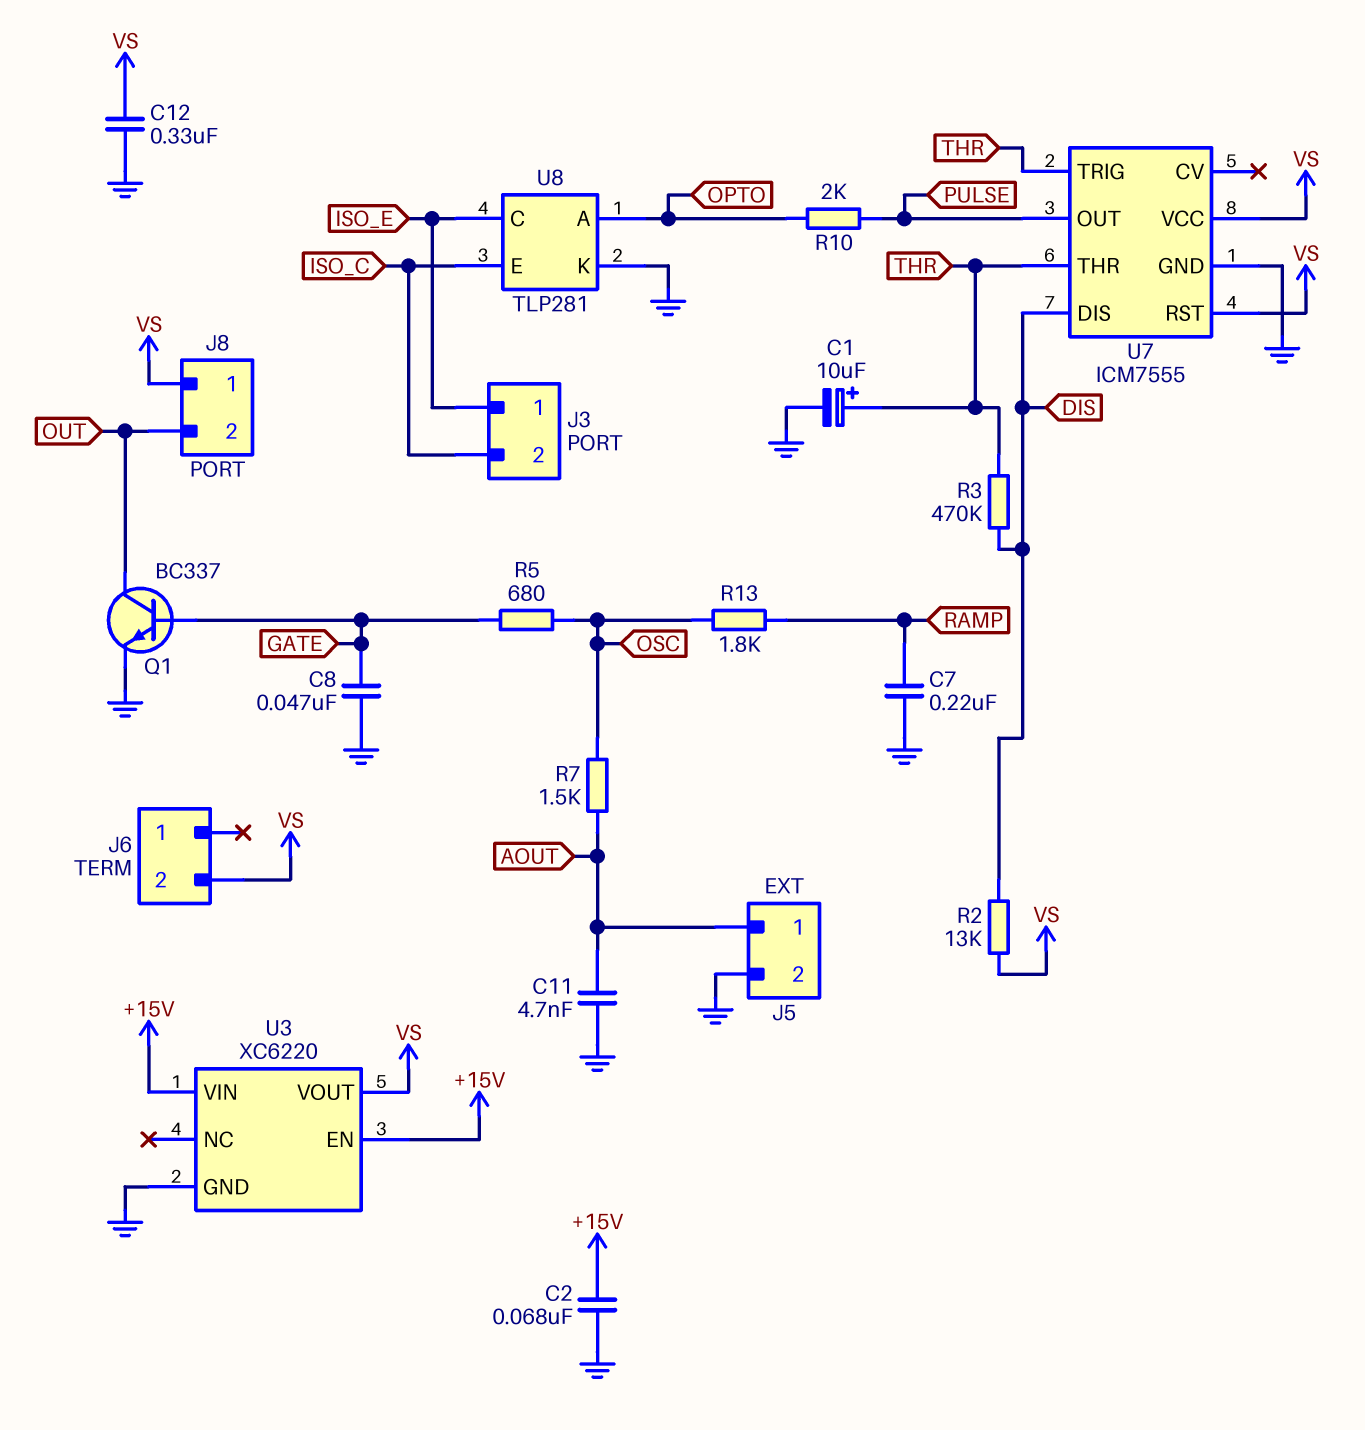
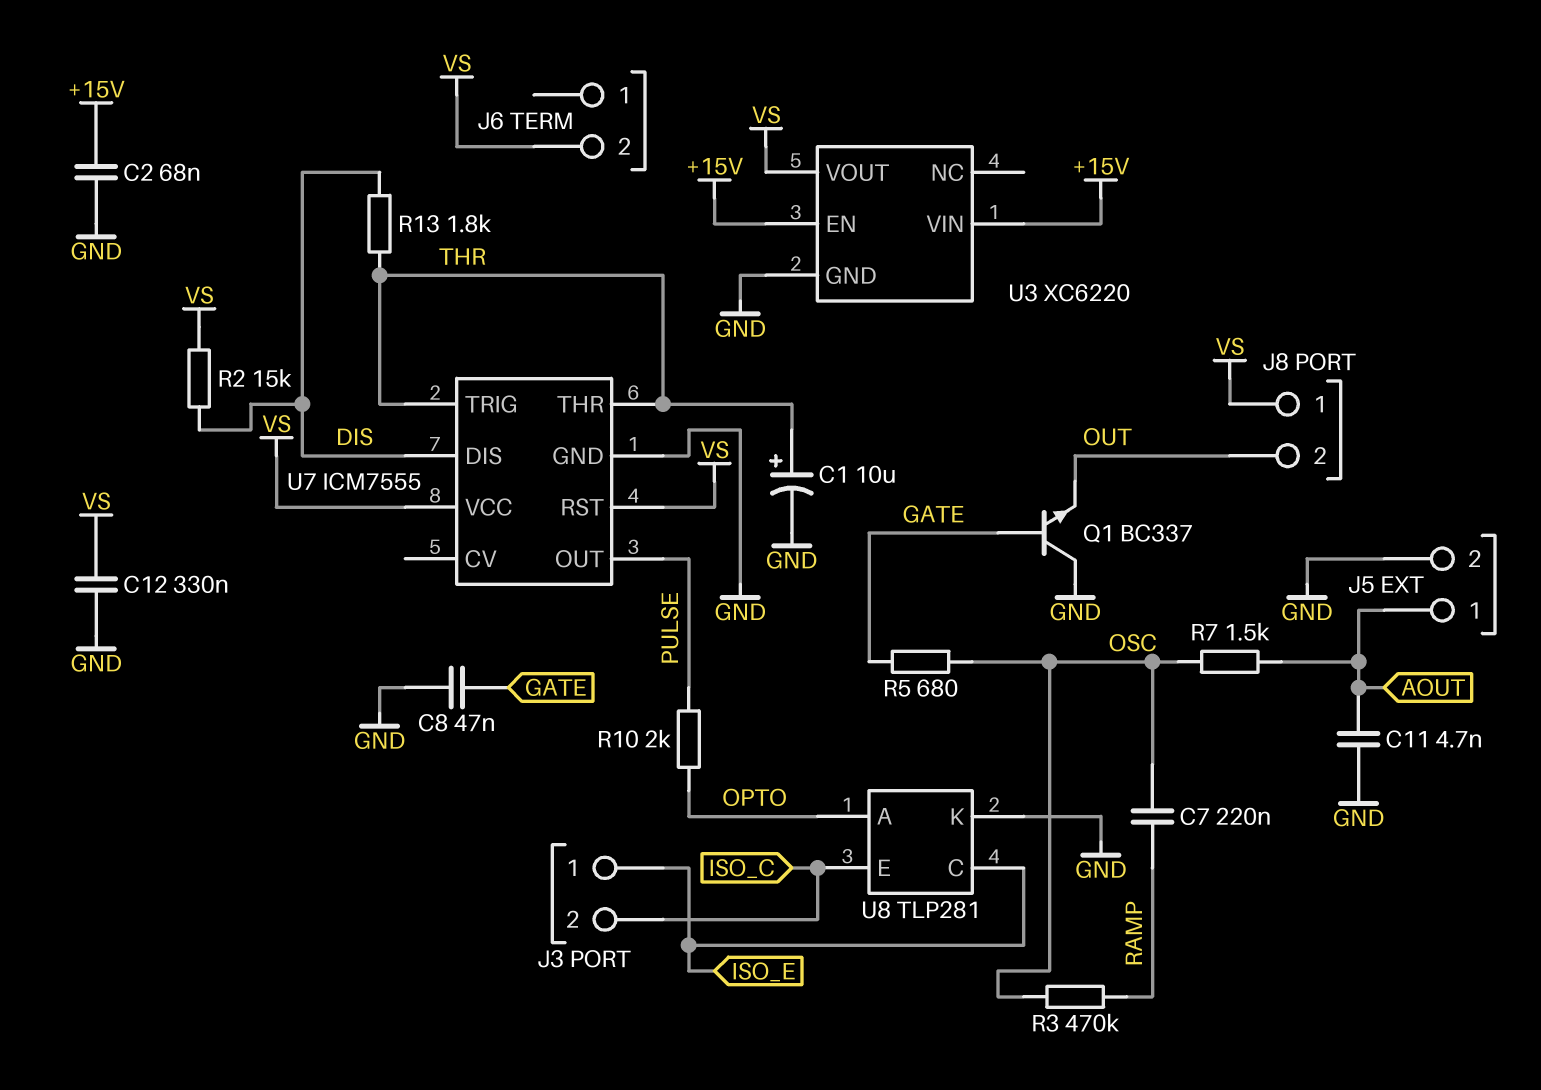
C7: 220nF (GND, RAMP) -> 220nF (OSC, RAMP)
Q1: NPN BC337 (B GATE, C OUT, E GND) -> NPN BC337 (B GATE, C GND, E OUT)
R2: 13k (DIS, VS) -> 15k (DIS, VS)
R3: 470k (DIS, THR) -> 470k (OSC, RAMP)
R13: 1.8k (OSC, RAMP) -> 1.8k (DIS, THR)

